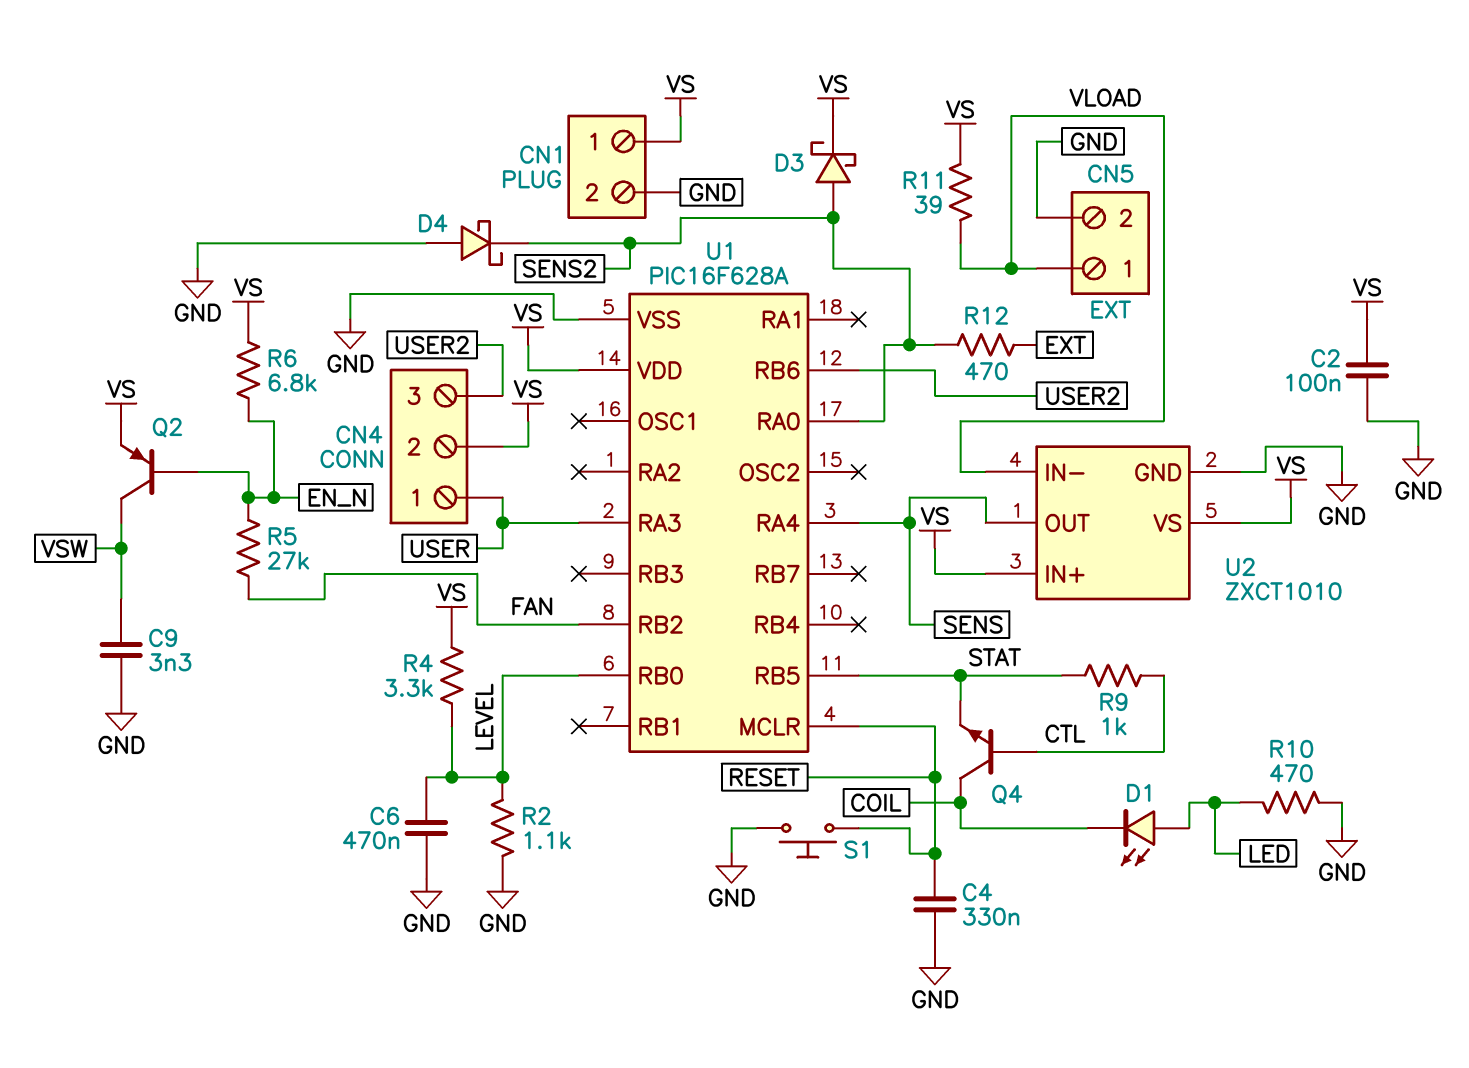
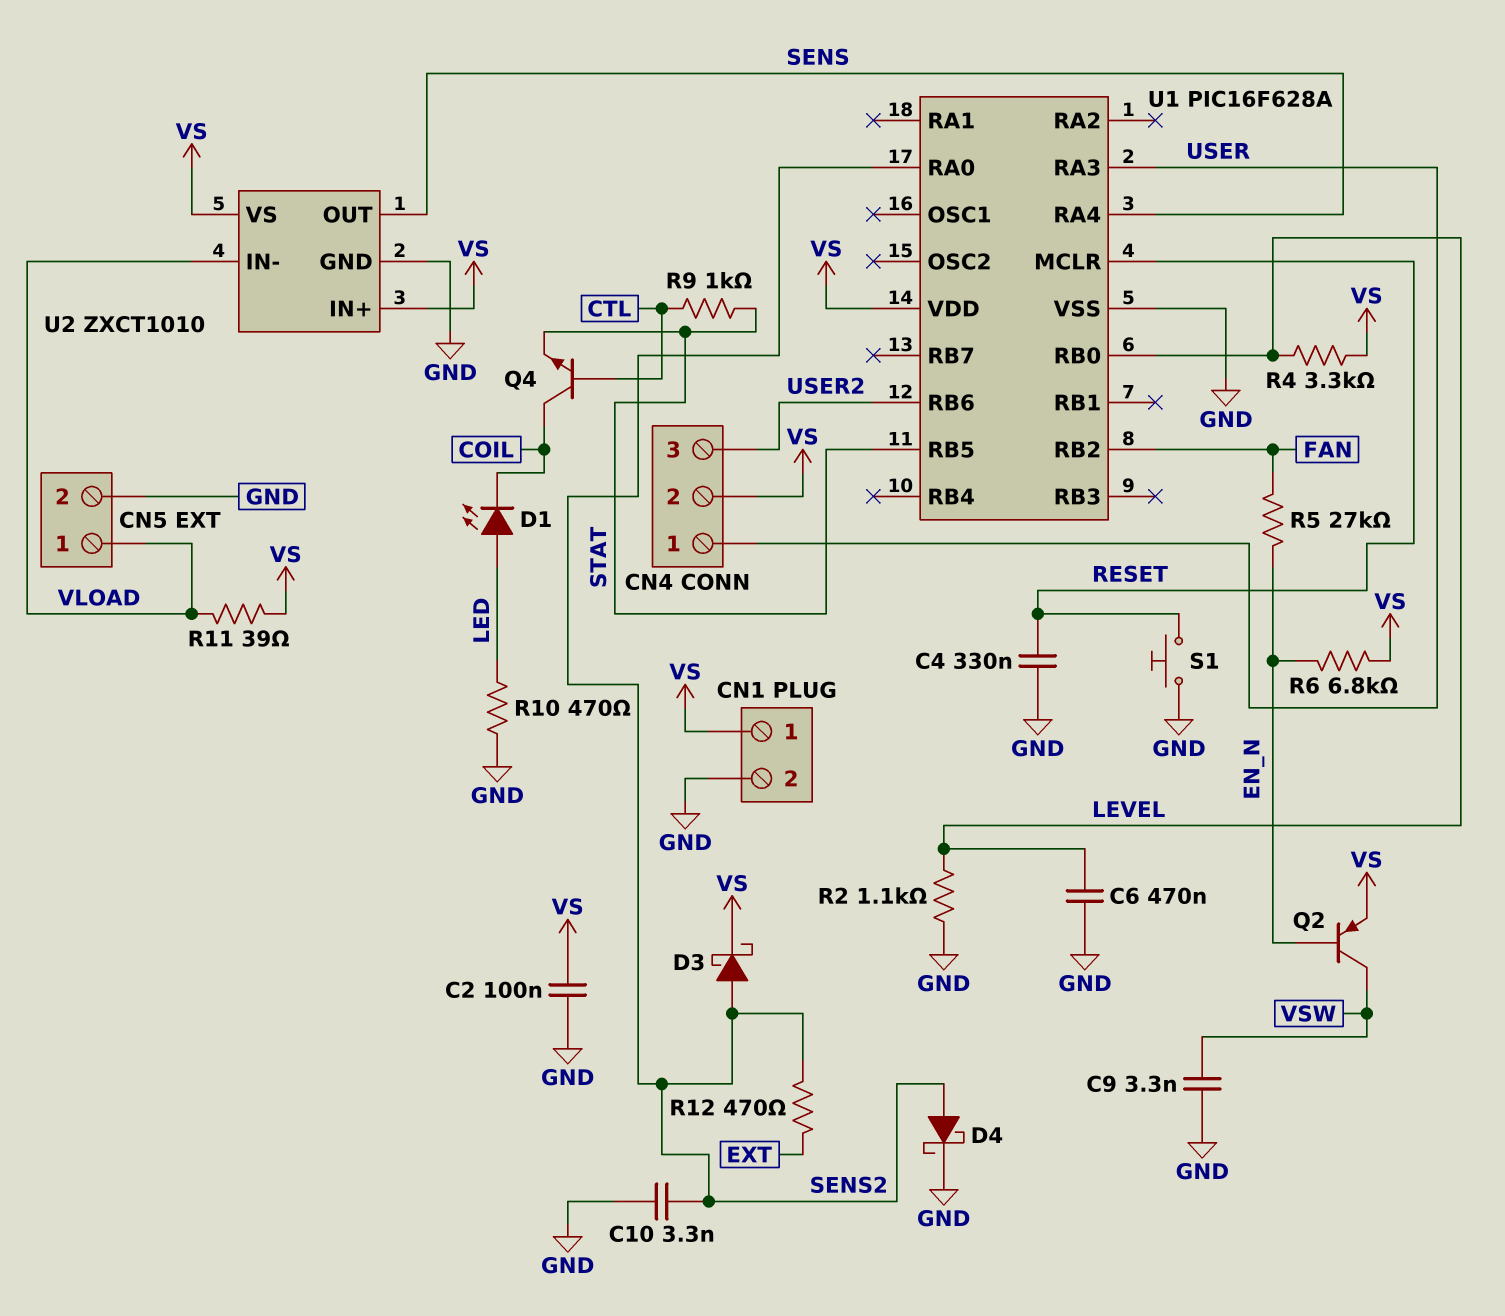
C10: none -> 3.3nF (GND, SENS2)
D4: schottky (A GND, K SENS2) -> schottky (A SENS2, K GND)

